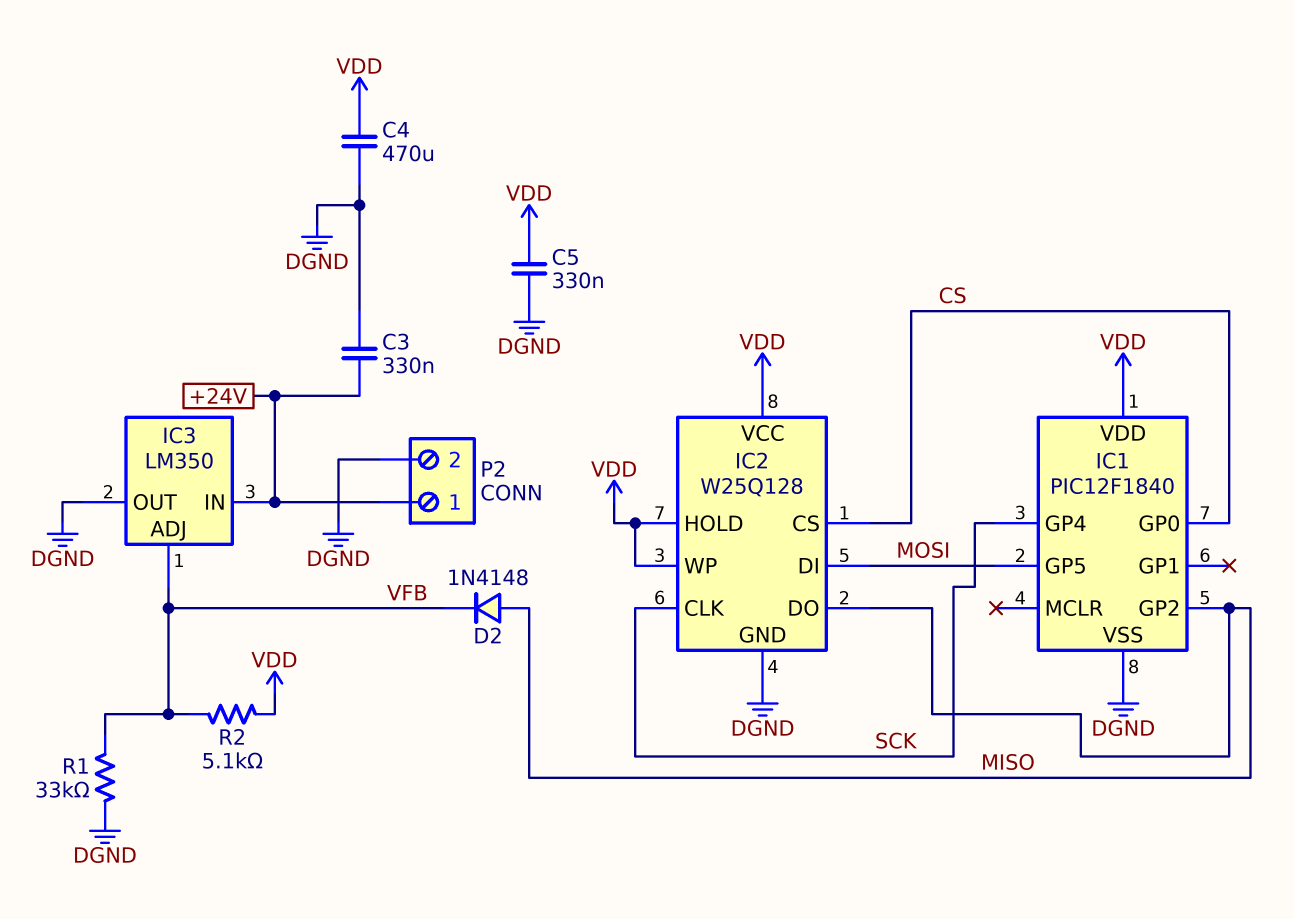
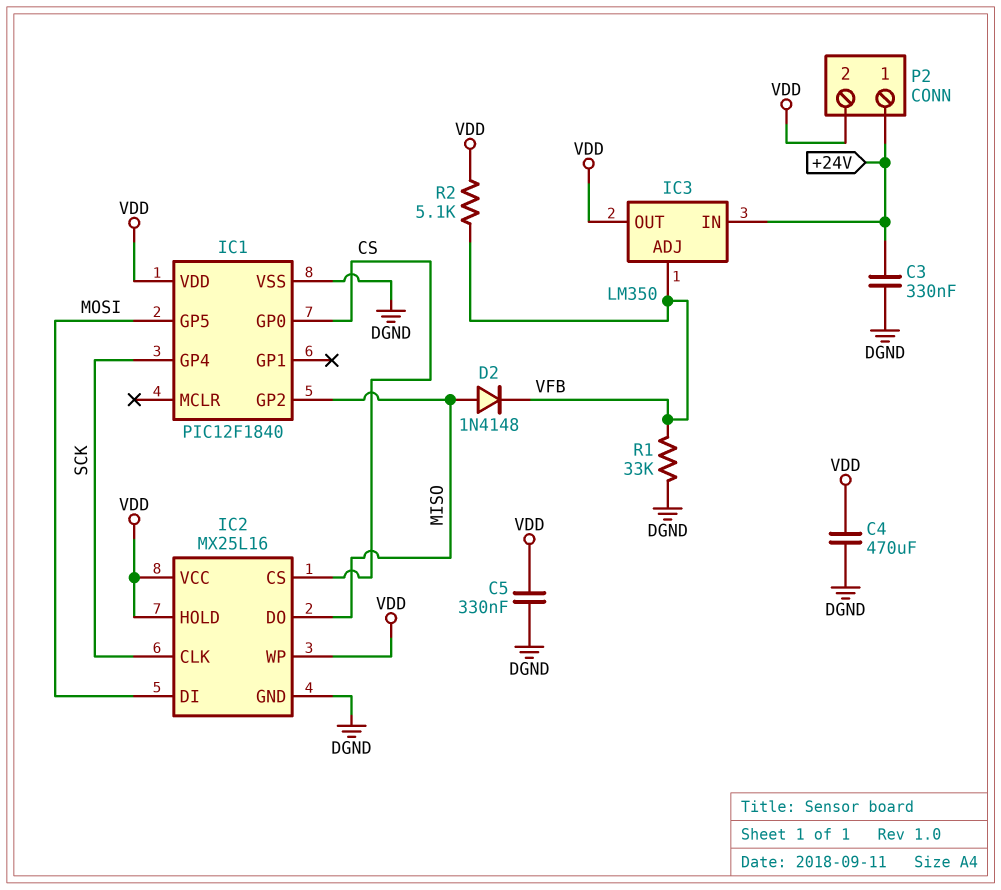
IC2: W25Q128 -> MX25L16
IC3 pin OUT: DGND -> VDD
P2 pin 2: DGND -> VDD

